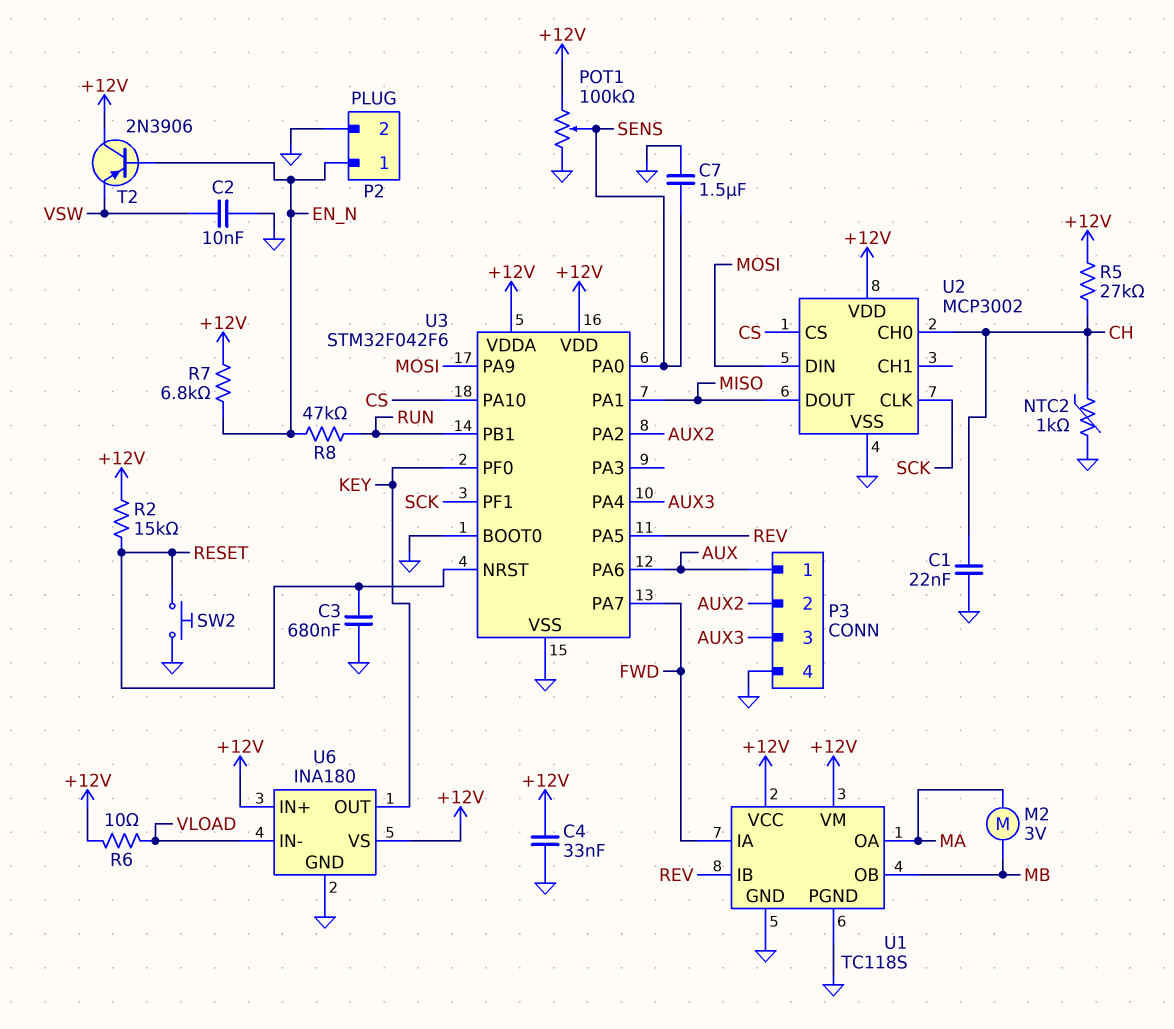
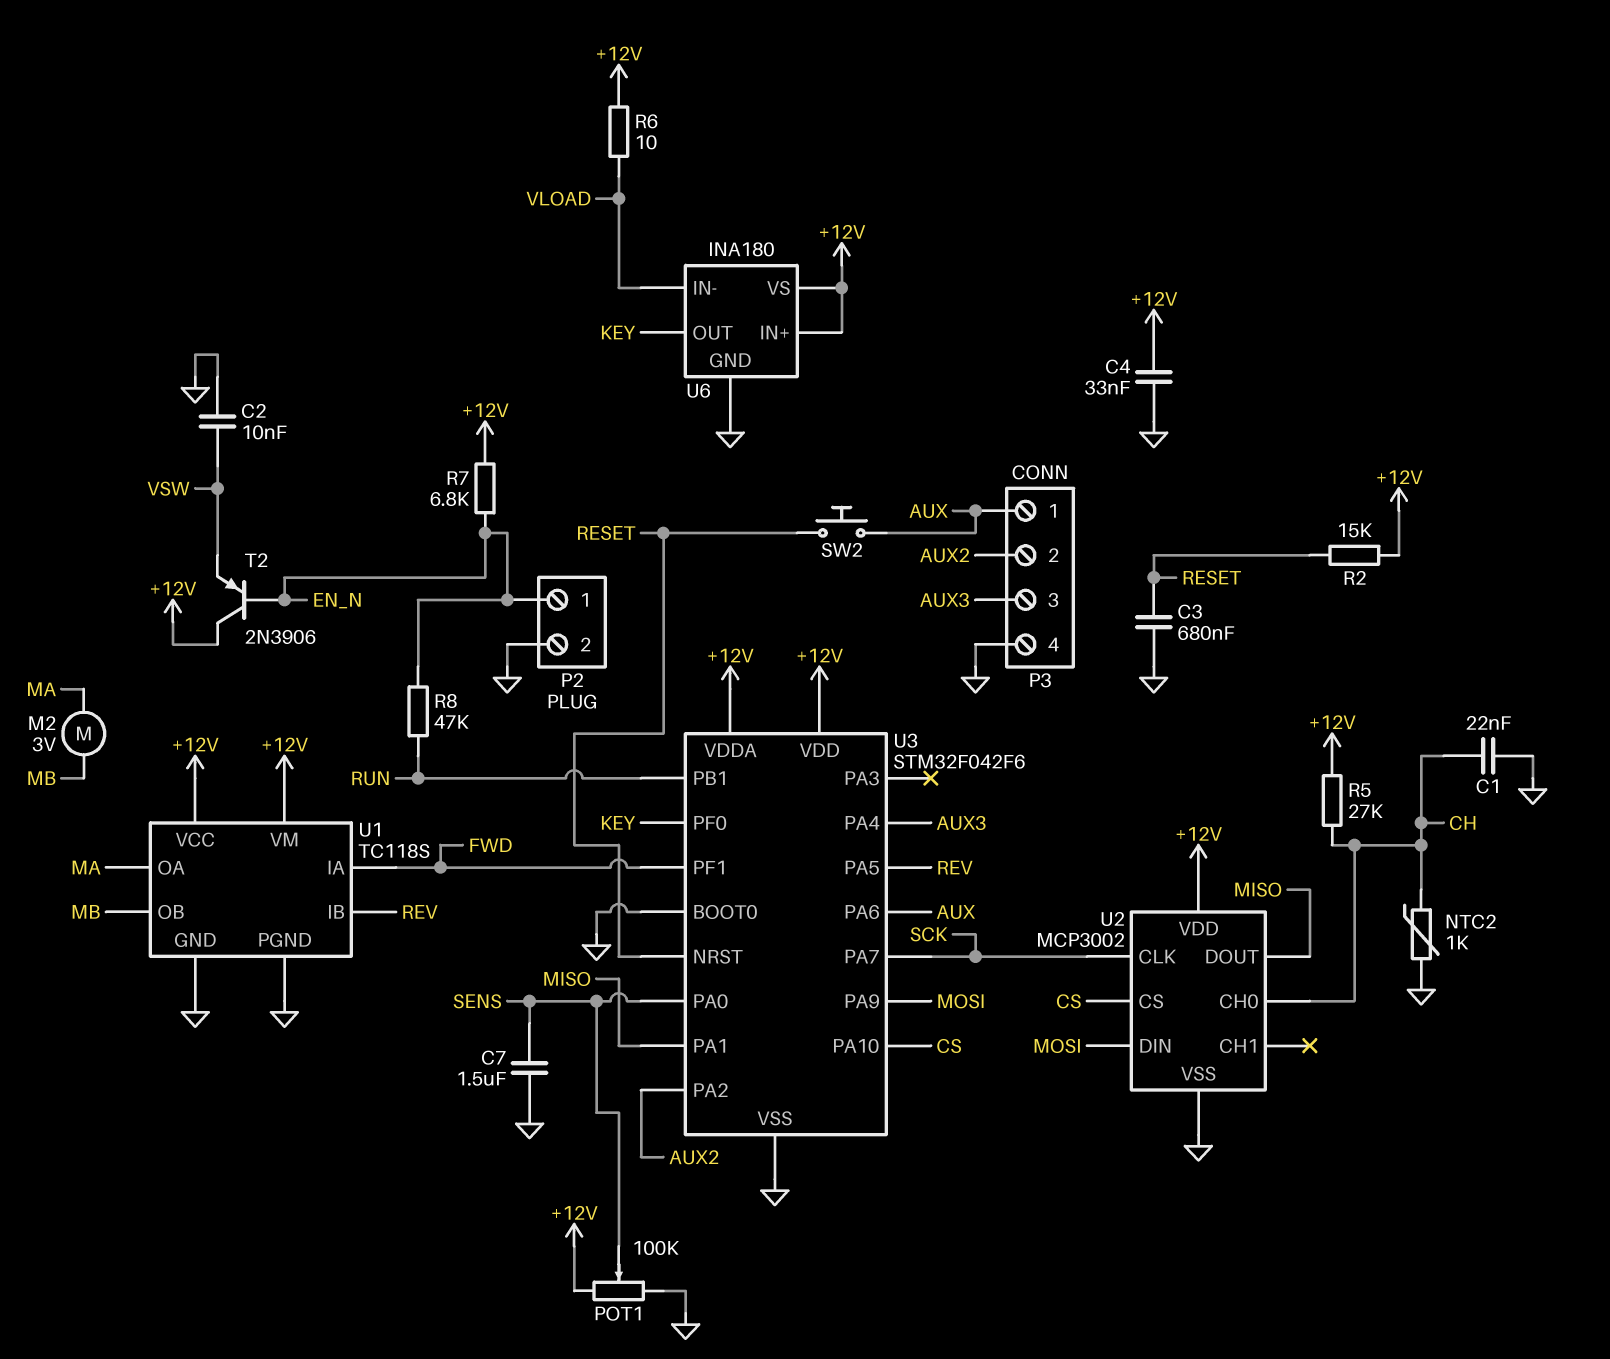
SW2: button (GND, RESET) -> button (AUX, RESET)
U3 pin PA7: FWD -> SCK
U3 pin PF1: SCK -> FWD

